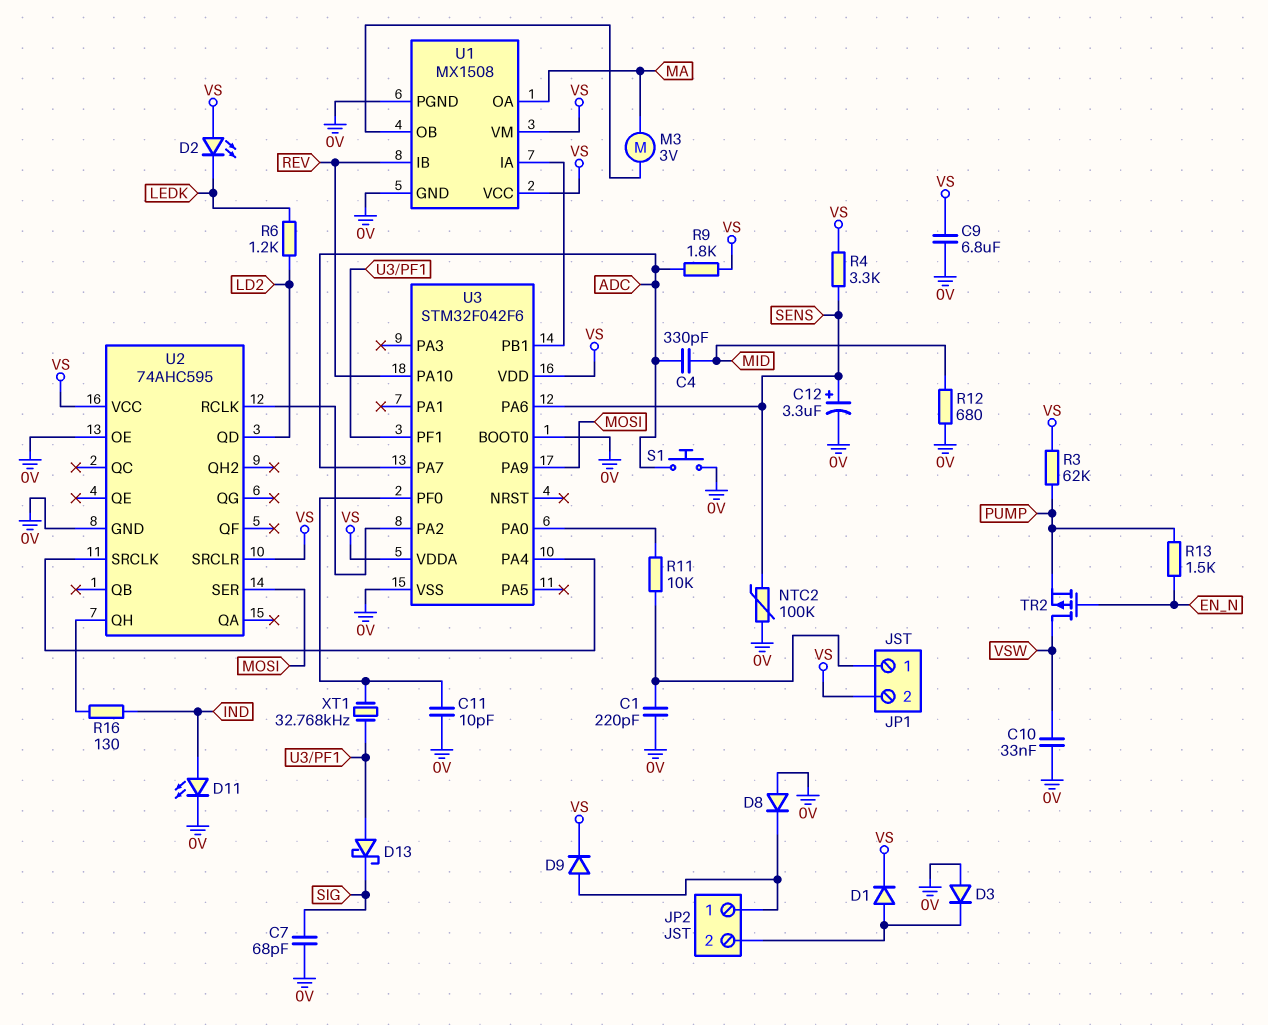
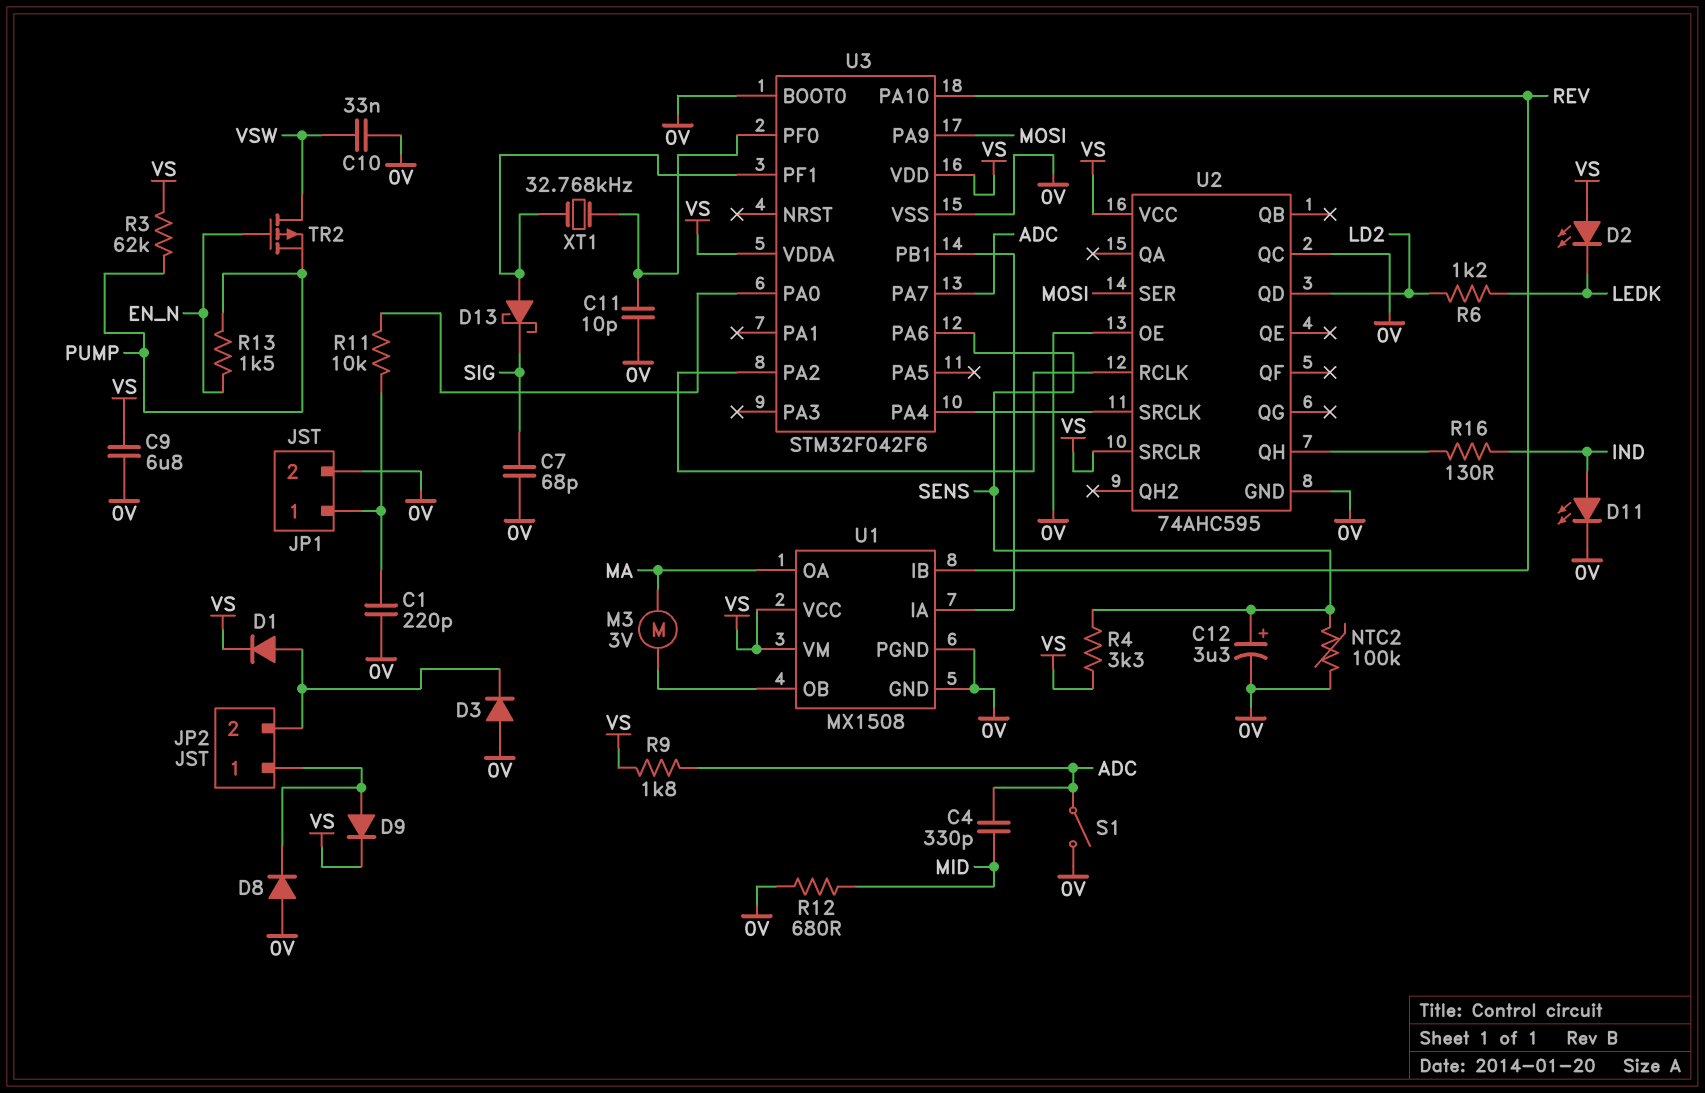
JP1 pin 2: VS -> 0V
S1: button (0V, ADC) -> switch (0V, ADC)
U2 pin QC: none -> 0V

